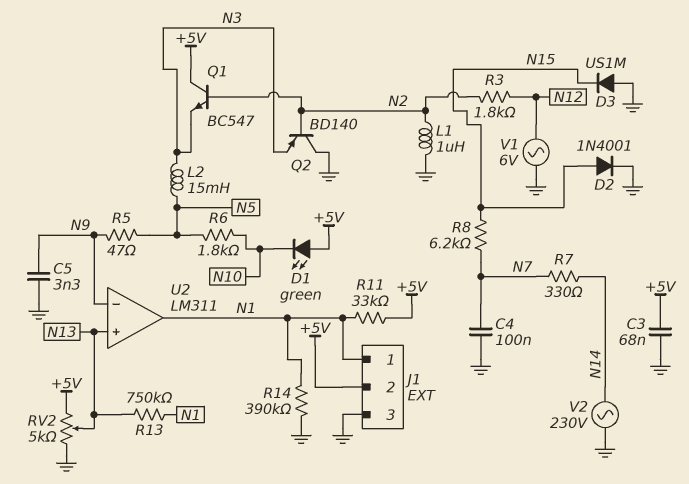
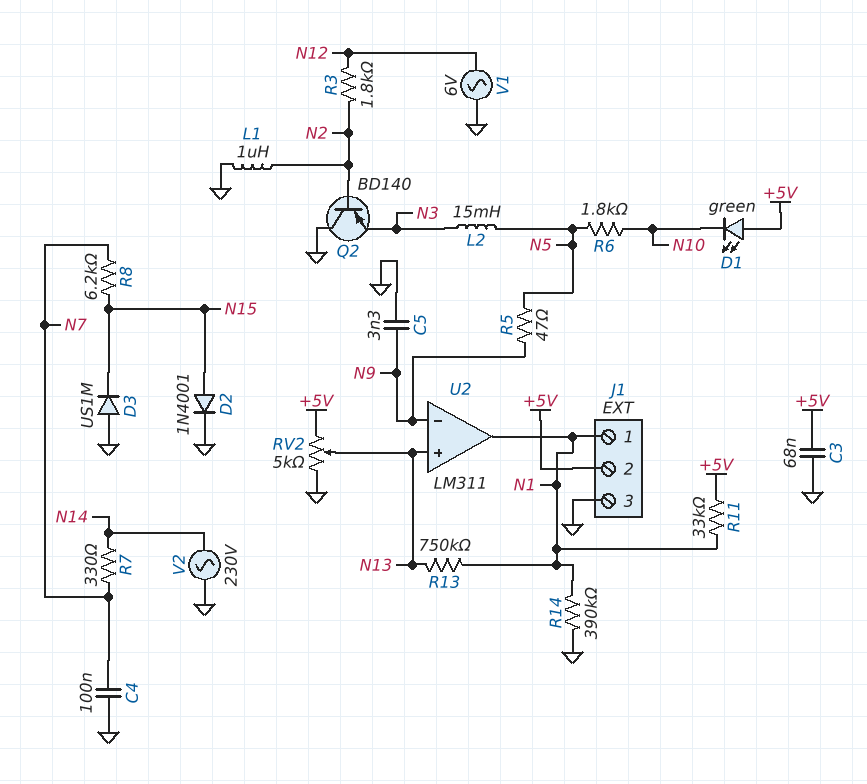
Q1: NPN BC547 (B N2, C +5V, E N3) -> none

